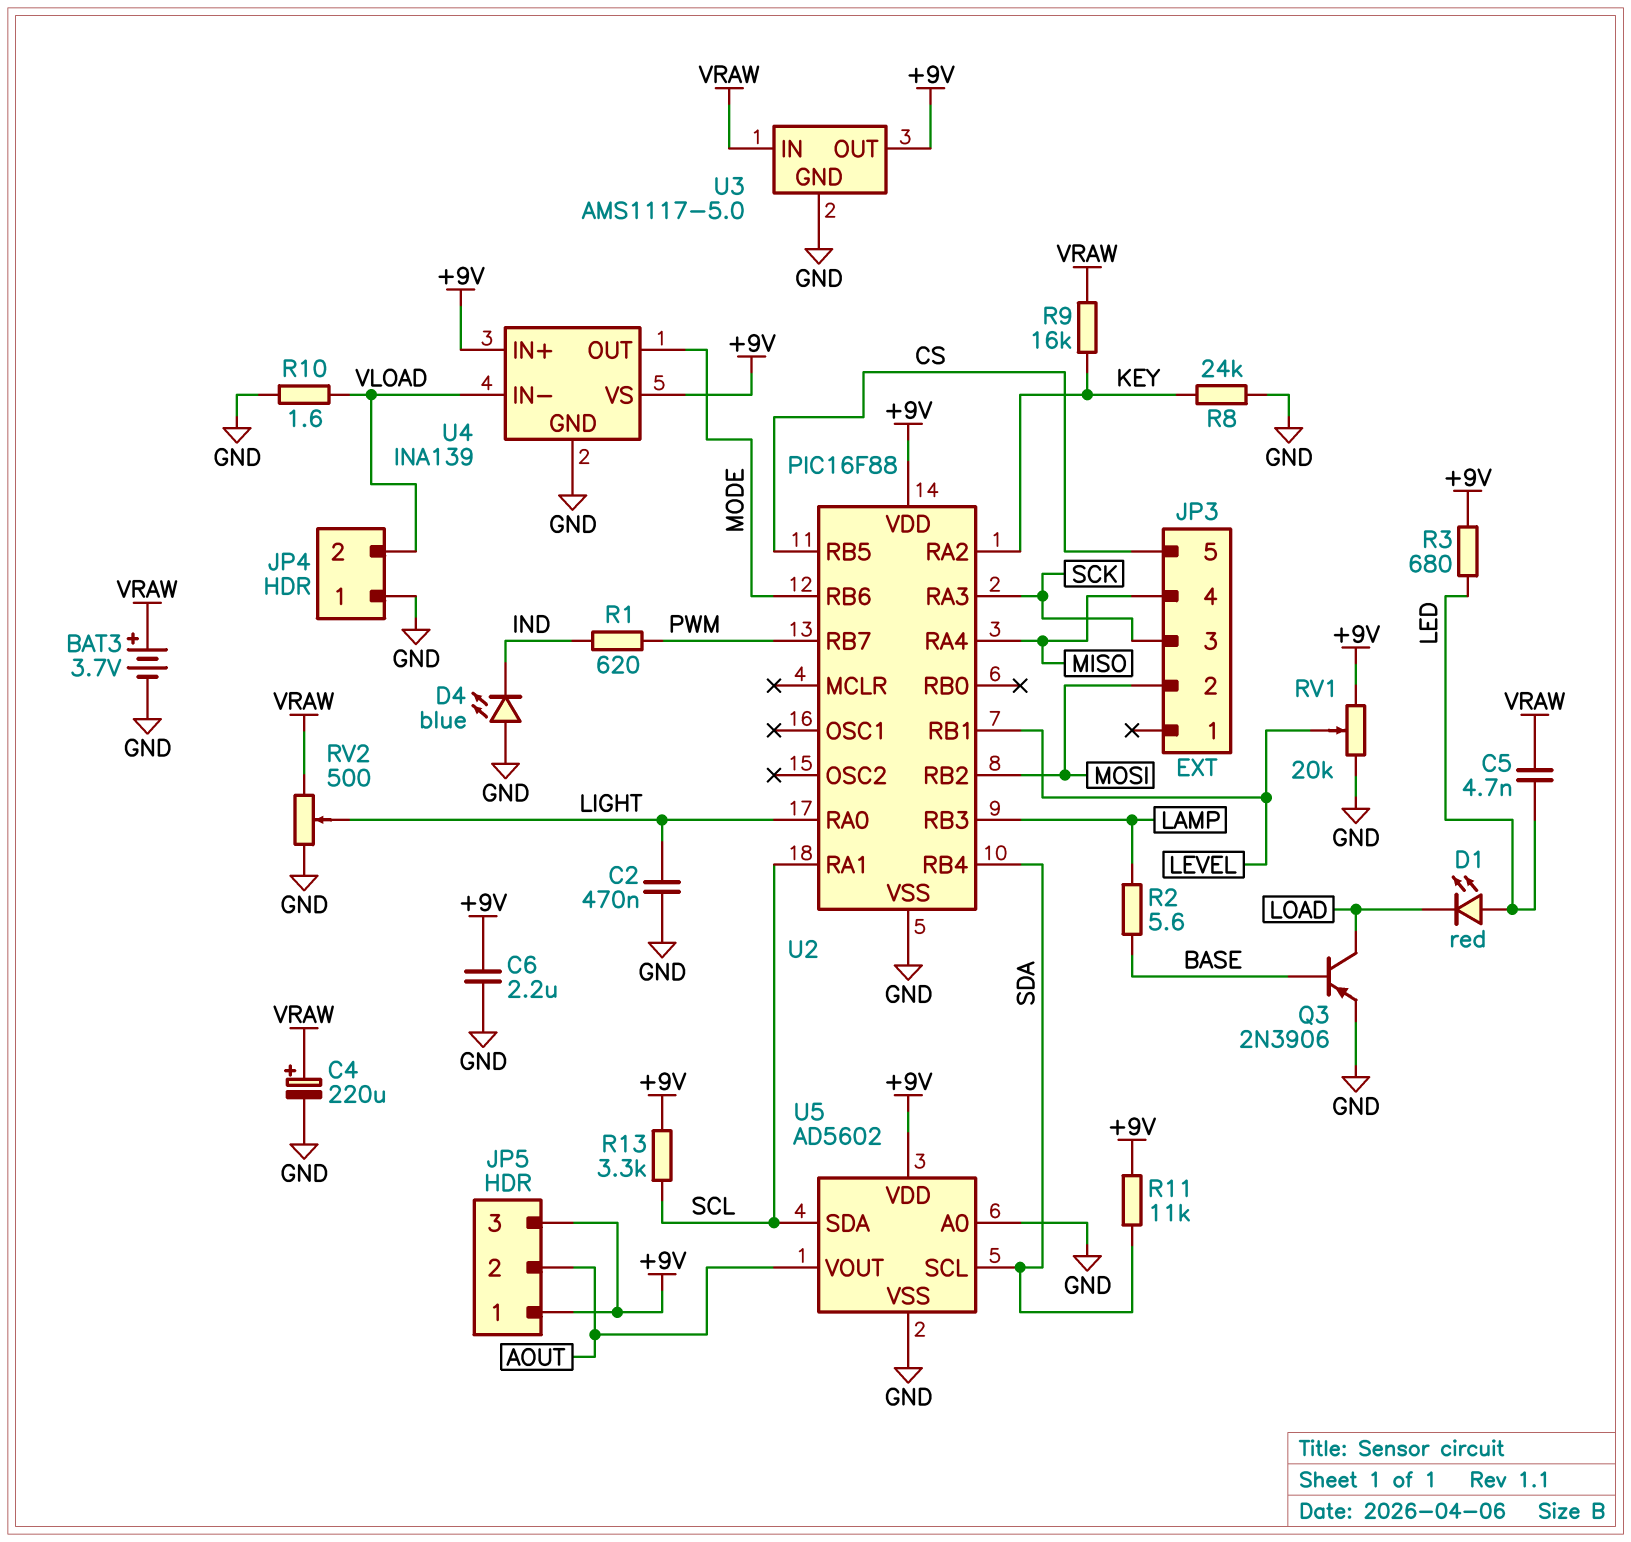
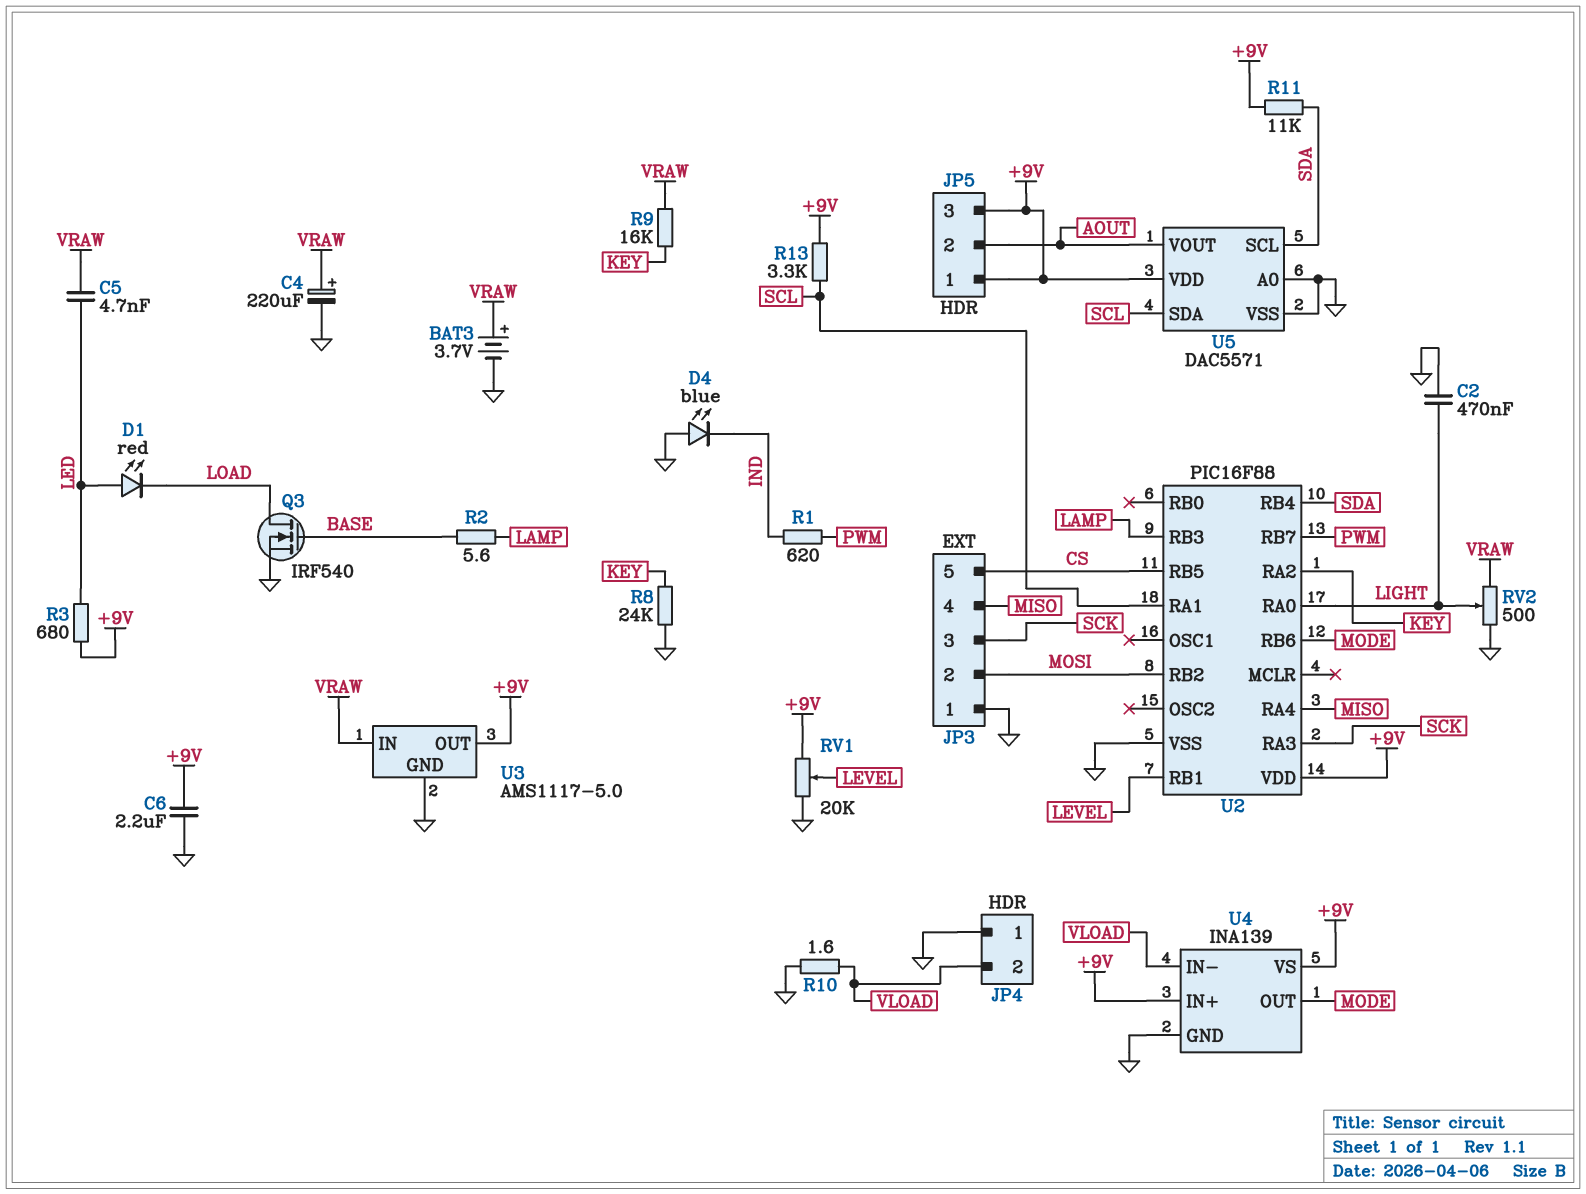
JP3 pin 1: none -> GND
Q3: PNP 2N3906 (B BASE, C LOAD, E GND) -> NMOS IRF540 (G BASE, D LOAD, S GND)
U5: AD5602 -> DAC5571

